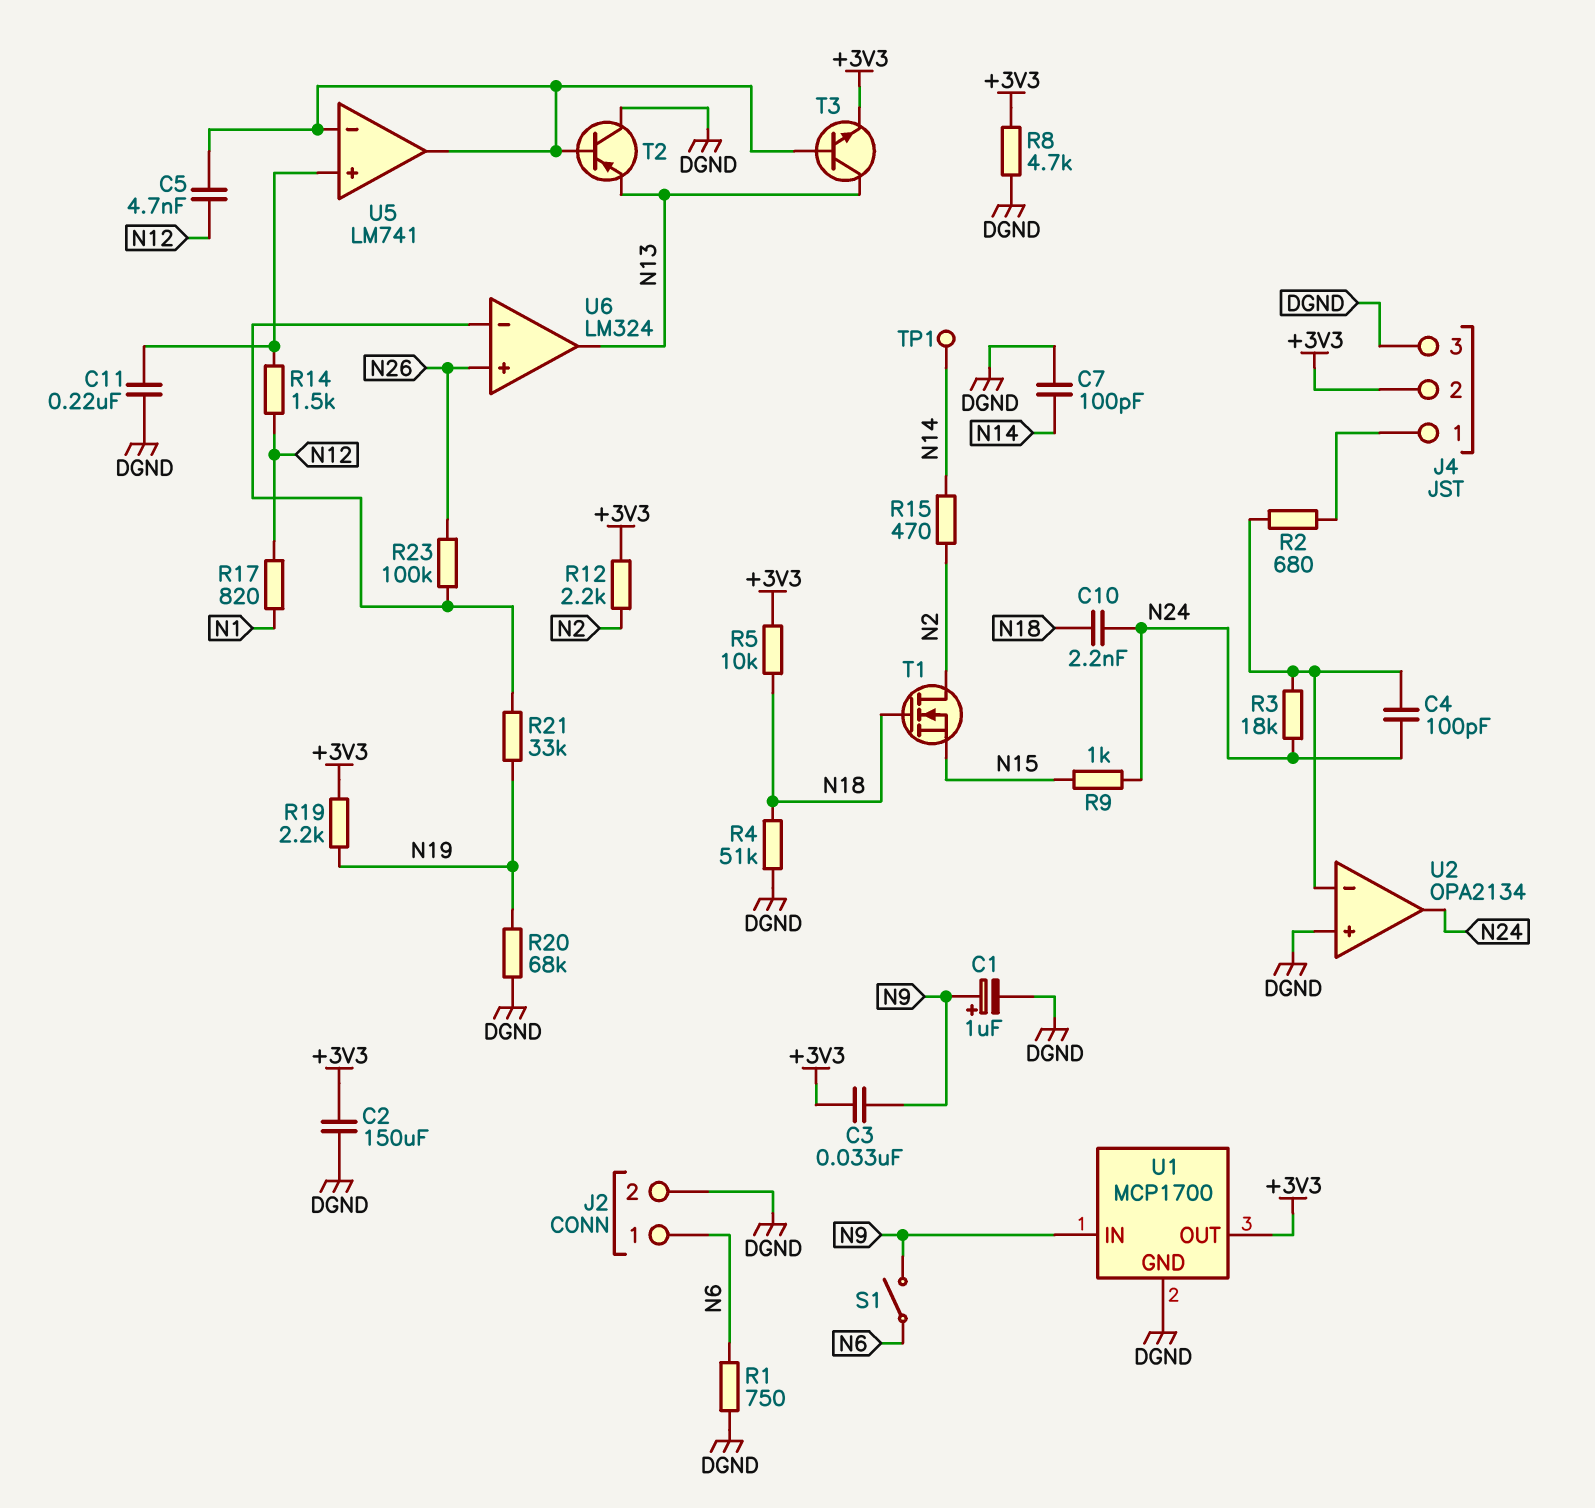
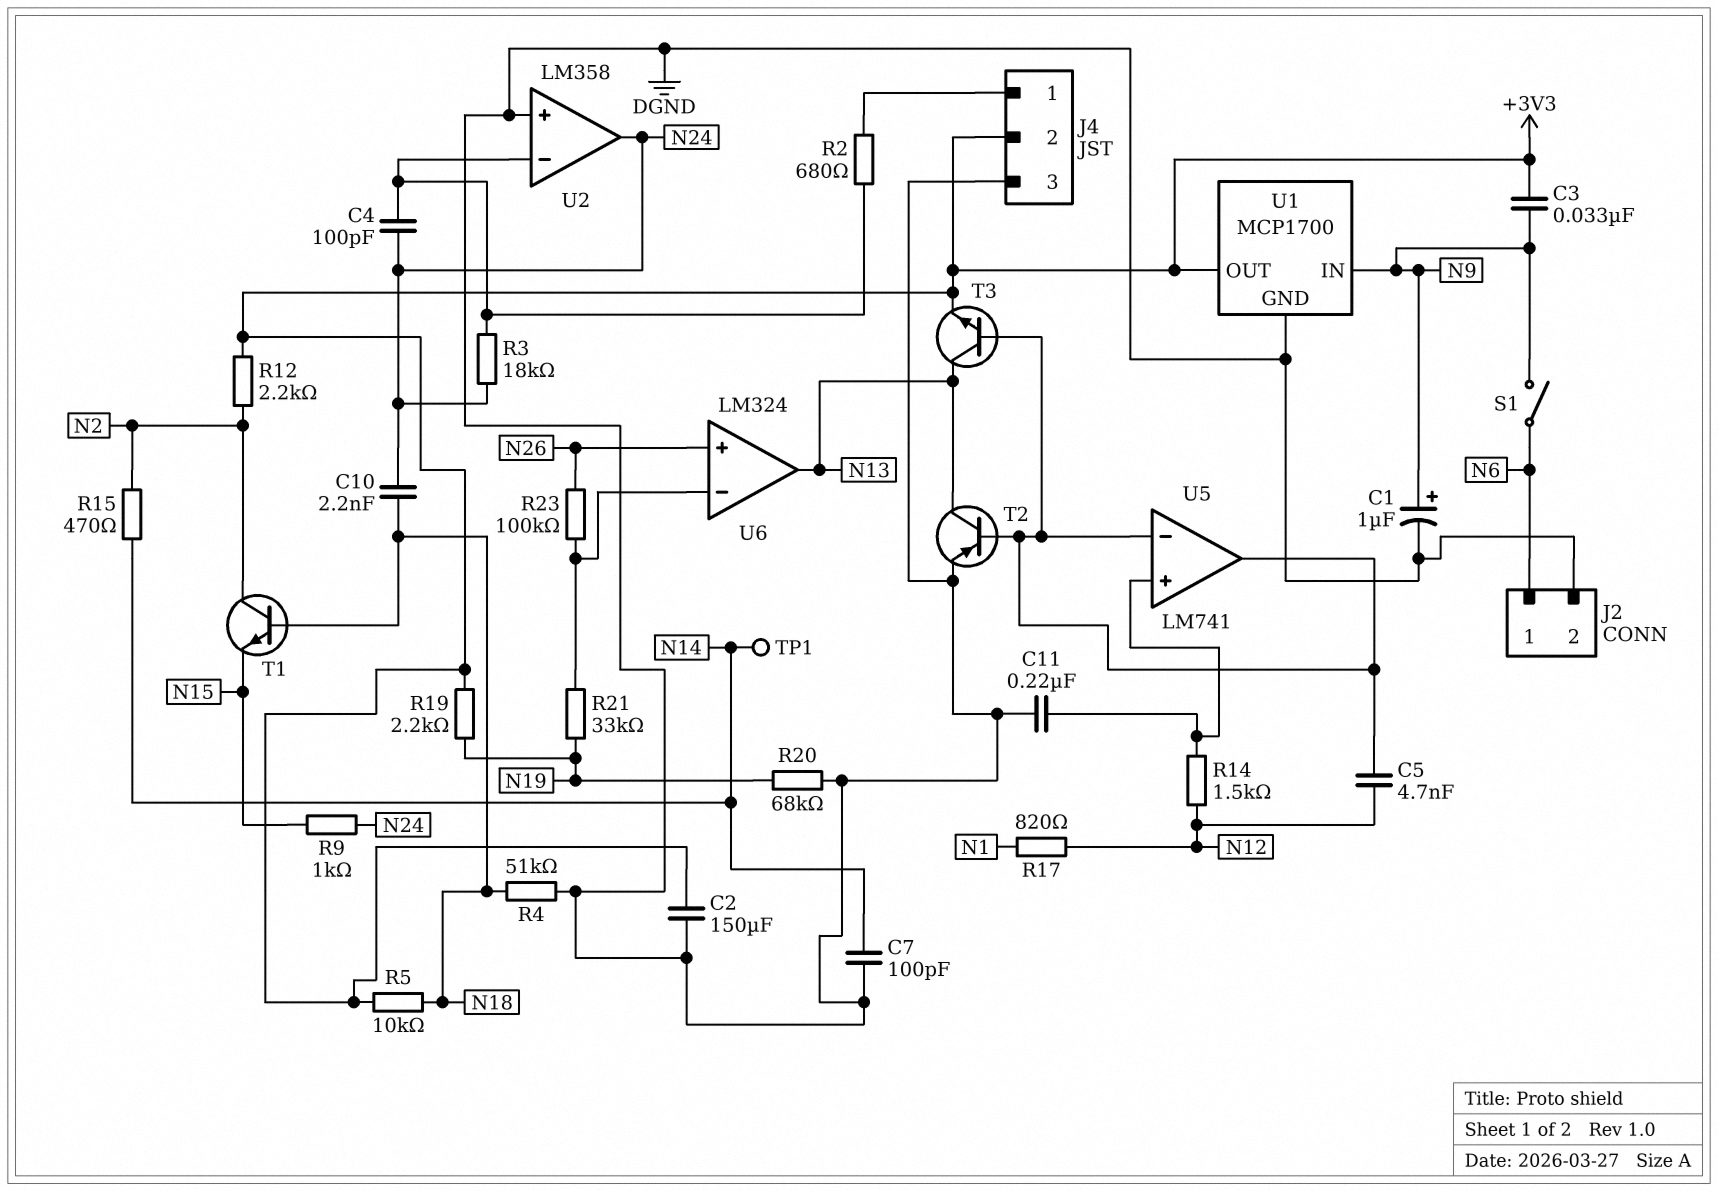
R1: 750 (DGND, N6) -> none
R8: 4.7k (+3V3, DGND) -> none
T1: NMOS (G N18, D N2, S N15) -> NPN (B N18, C N2, E N15)
T2: PNP (B U5/in-, C DGND, E N13) -> PNP (B U5/in-, C N13, E DGND)
U2: OPA2134 -> LM358

